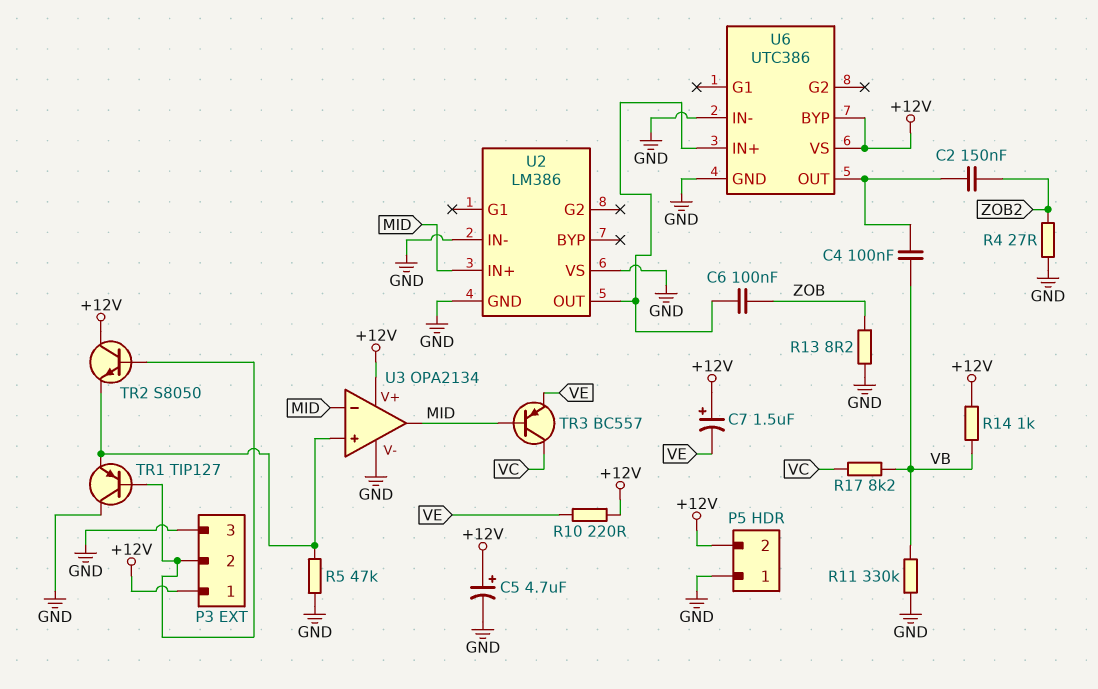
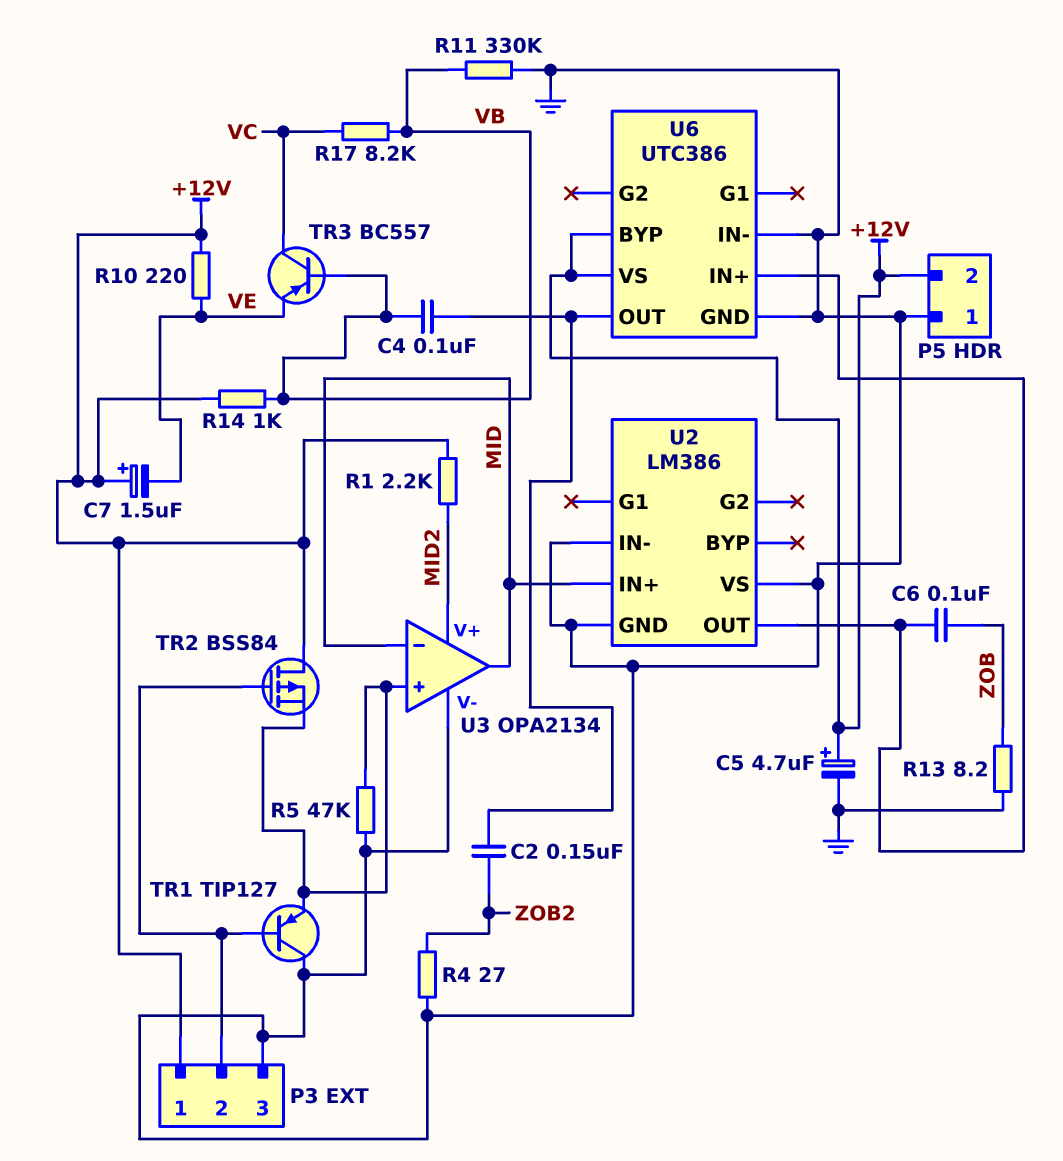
R1: none -> 2.2k (+12V, MID2)
TR2: NPN S8050 (B P3/2, C +12V, E U3/in+) -> PMOS BSS84 (G P3/2, D +12V, S U3/in+)
TR3: PNP BC557 (B MID, C VC, E VE) -> PNP BC557 (B VB, C VC, E VE)
U3 pin V+: +12V -> MID2

